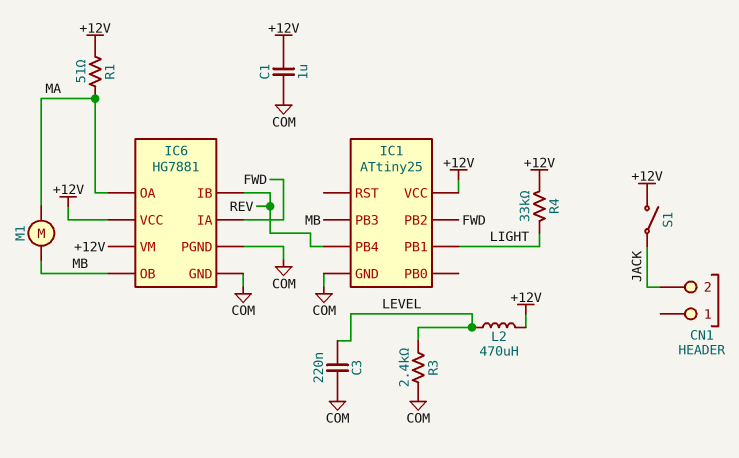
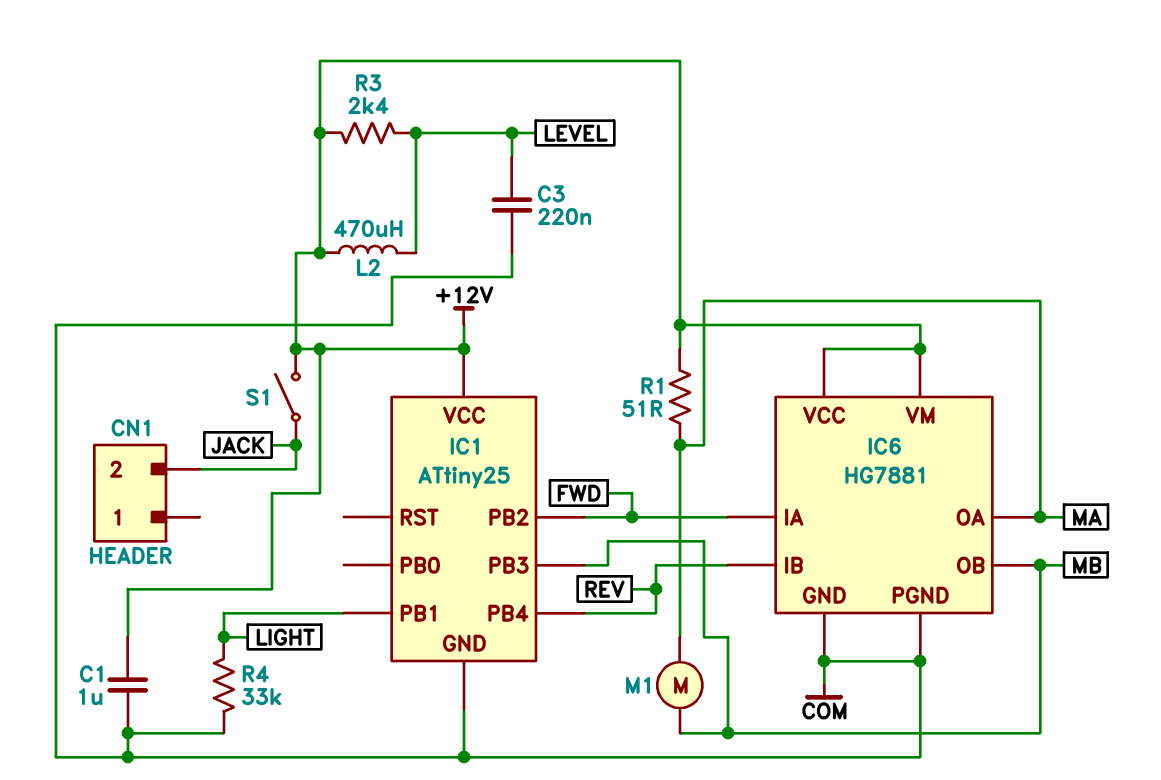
R3: 2.4k (COM, LEVEL) -> 2.4k (+12V, LEVEL)
R4: 33k (+12V, LIGHT) -> 33k (COM, LIGHT)

